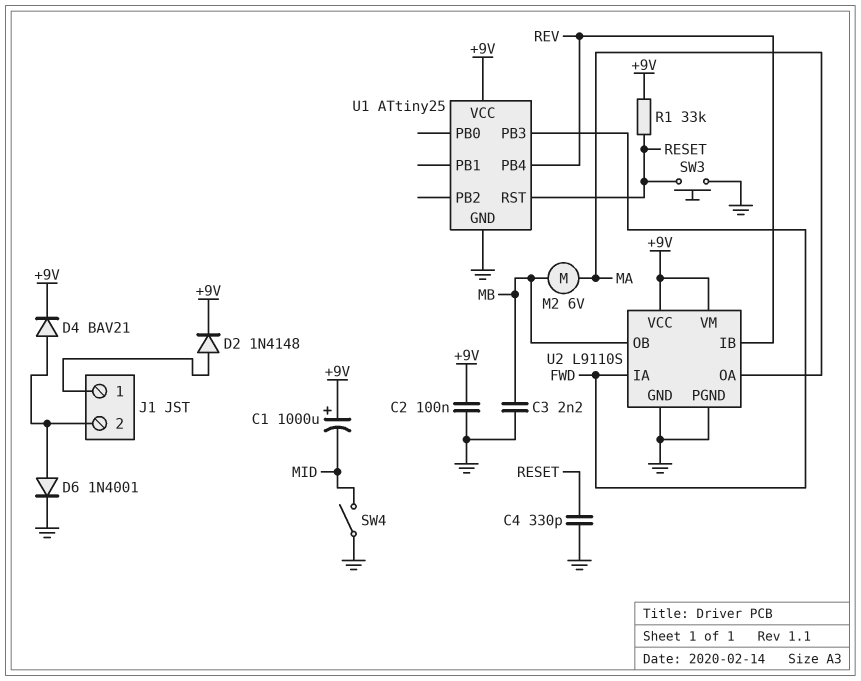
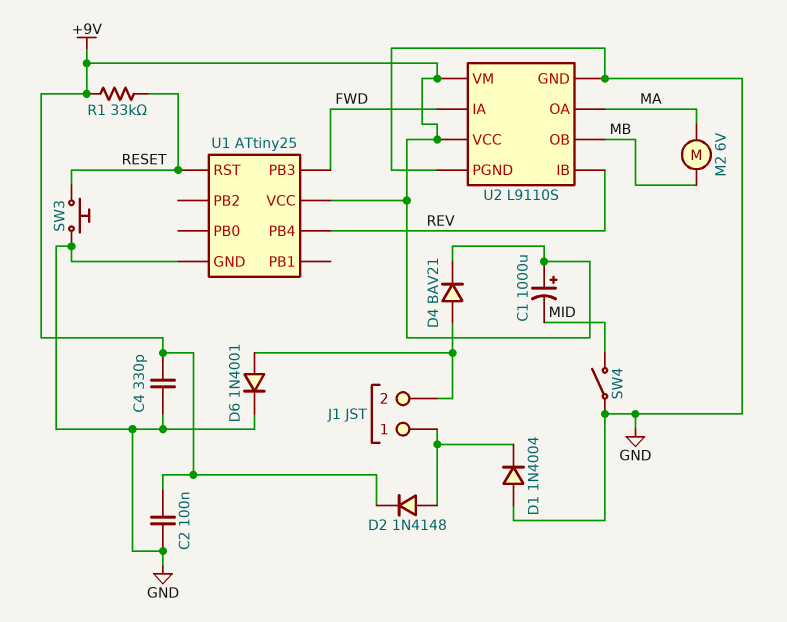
C3: 2.2nF (GND, MB) -> none
C4: 330pF (GND, RESET) -> 330pF (+9V, GND)
D1: none -> diode 1N4004 (A GND, K J1/1)

